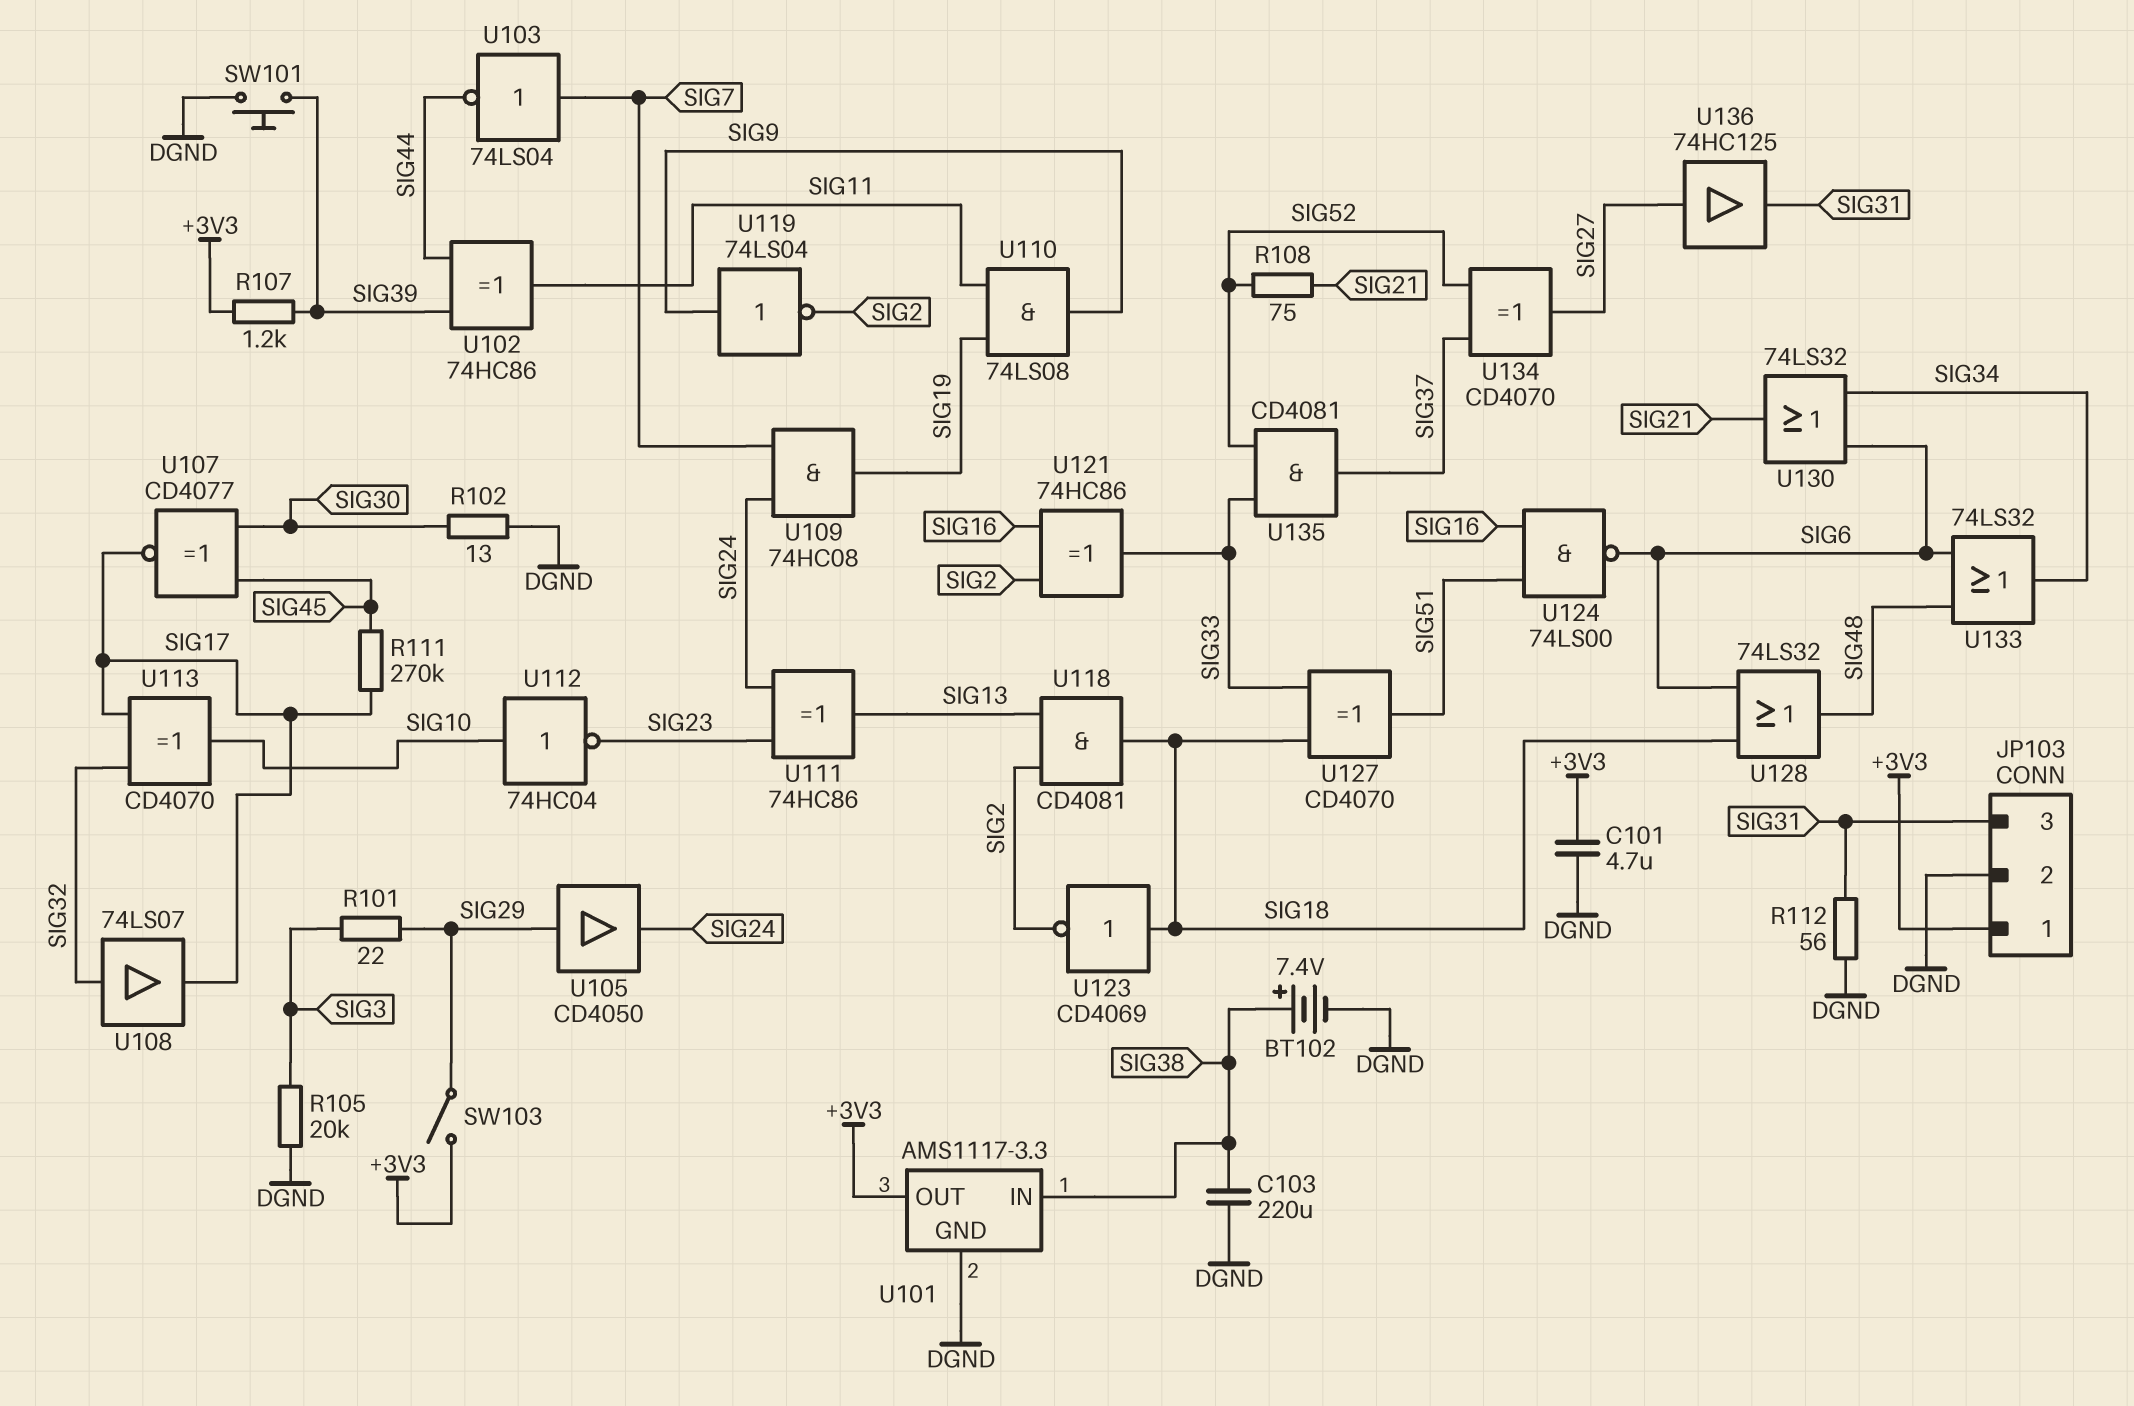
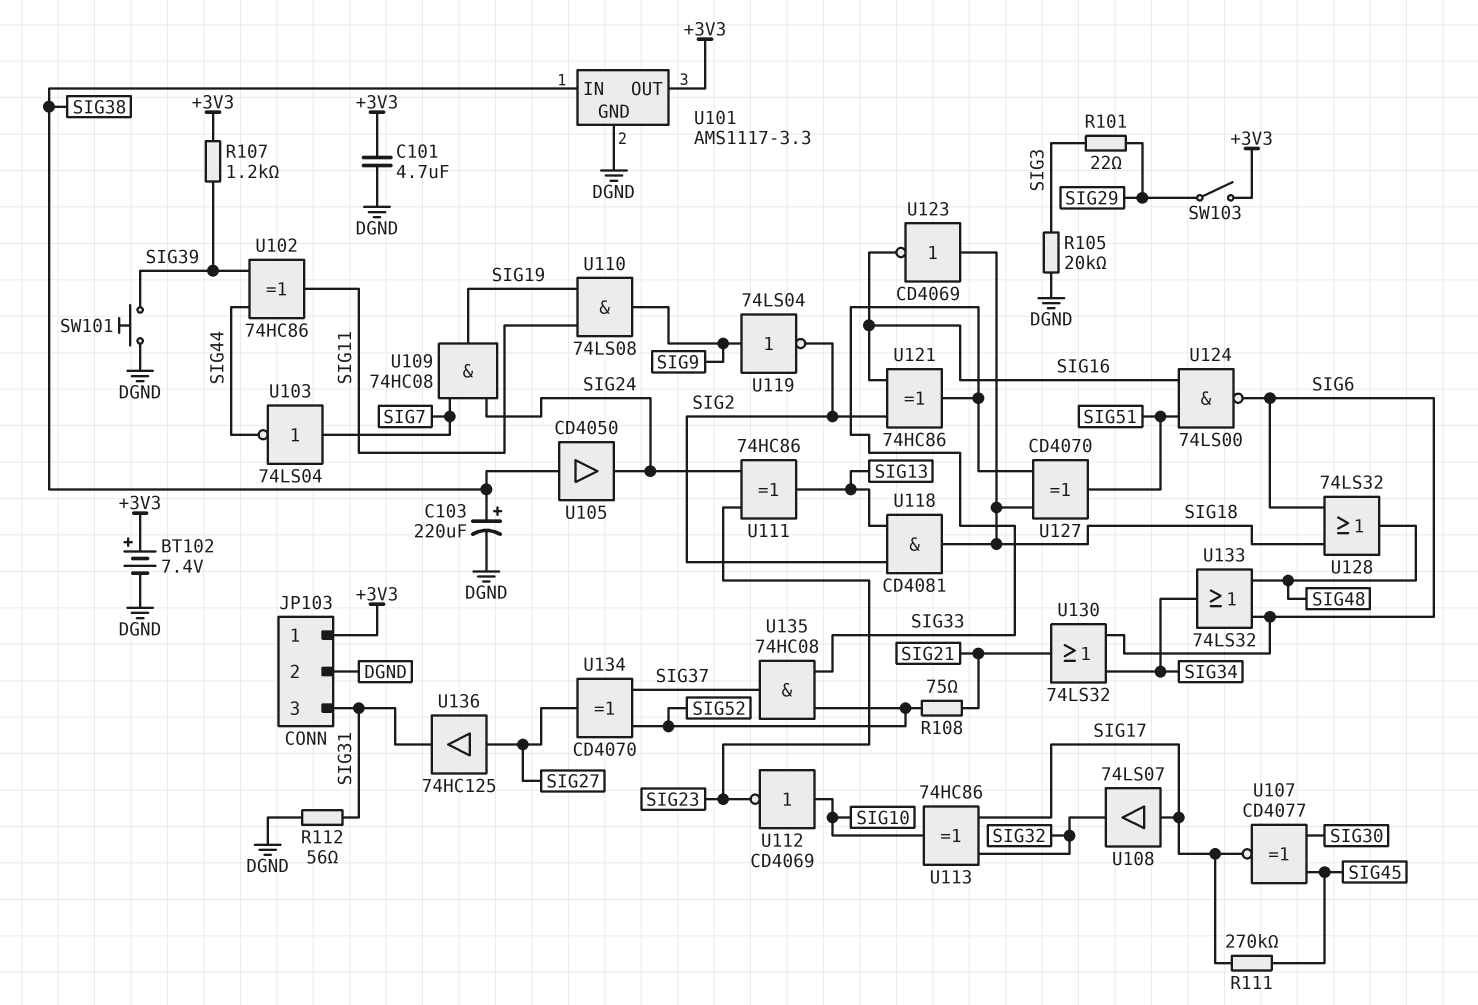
BT102: 7.4V (plus SIG38, minus DGND) -> 7.4V (plus +3V3, minus DGND)
C103: 220uF (DGND, SIG38) -> 220uF (plus SIG38, minus DGND)
R102: 13 (DGND, SIG30) -> none
U105: buffer CD4050 (in SIG29, out SIG24) -> buffer CD4050 (in SIG38, out SIG24)
U108: buffer 74LS07 (in SIG32, out SIG17) -> buffer 74LS07 (in SIG17, out SIG32)
U112: NOT 74HC04 (in SIG10, out SIG23) -> NOT CD4069 (in SIG10, out SIG23)
U113: XOR CD4070 (in SIG17, in SIG32, out SIG10) -> XOR 74HC86 (in SIG17, in SIG32, out SIG10)
U123: NOT CD4069 (in SIG18, out SIG2) -> NOT CD4069 (in SIG18, out SIG16)
U135: AND CD4081 (in SIG33, in SIG52, out SIG37) -> AND 74HC08 (in SIG33, in SIG52, out SIG37)

